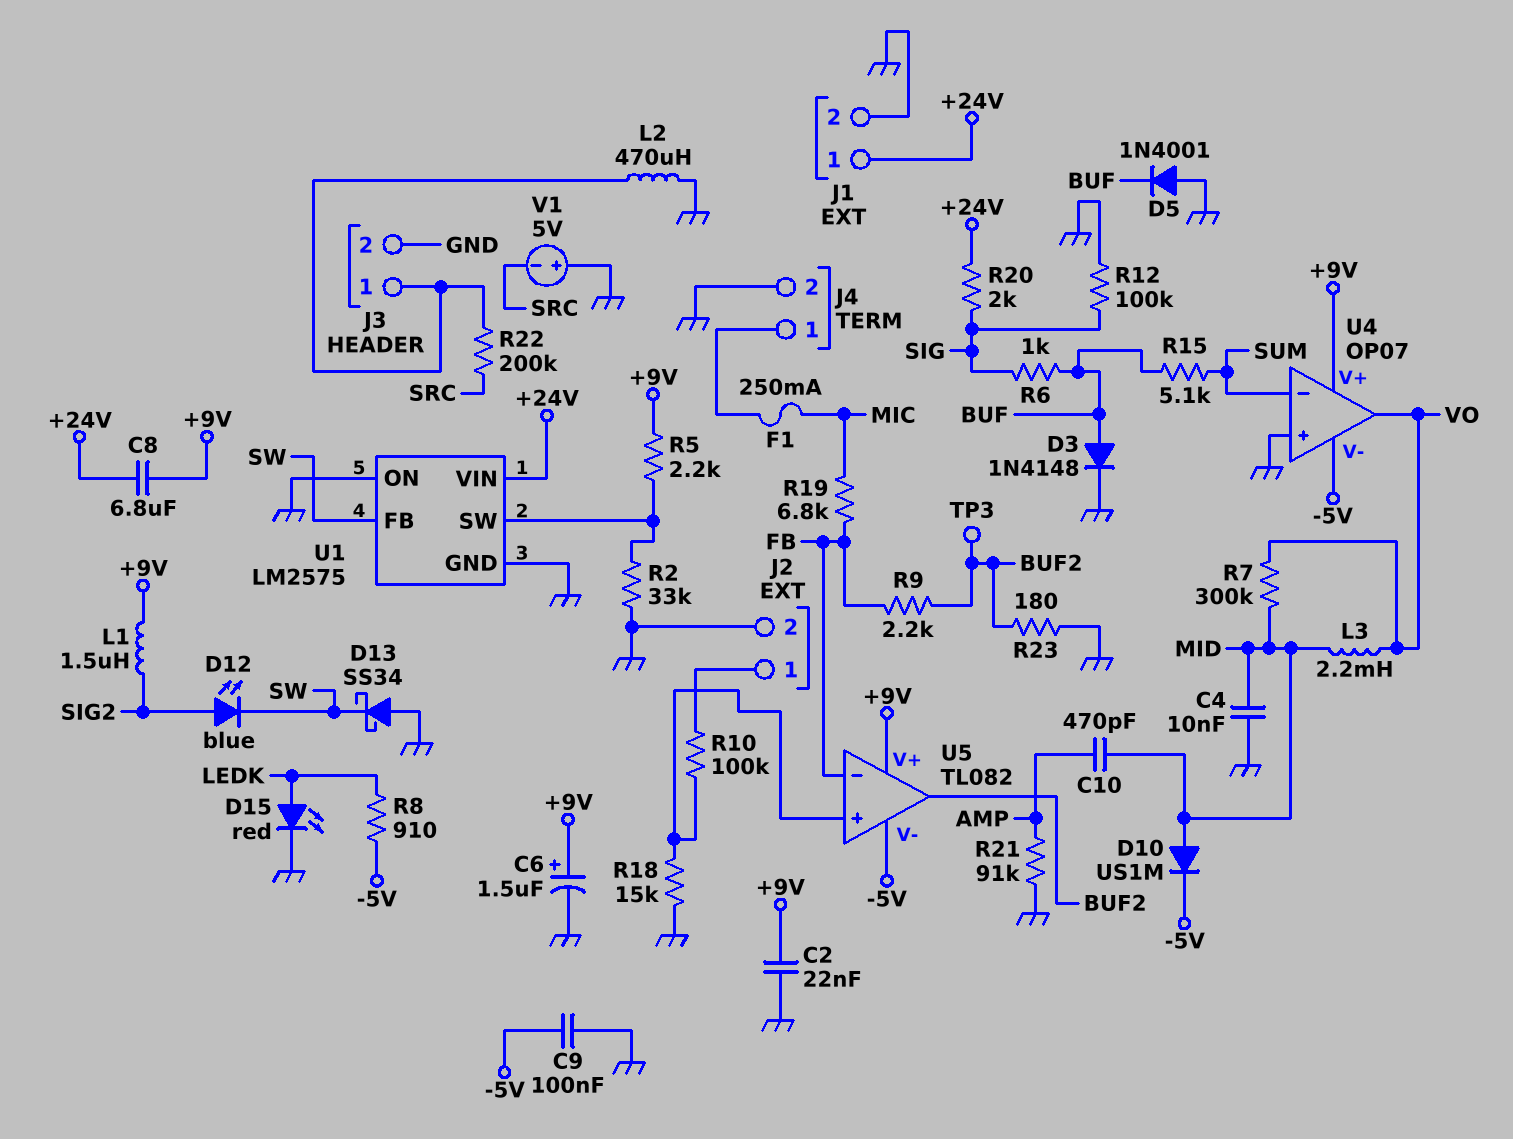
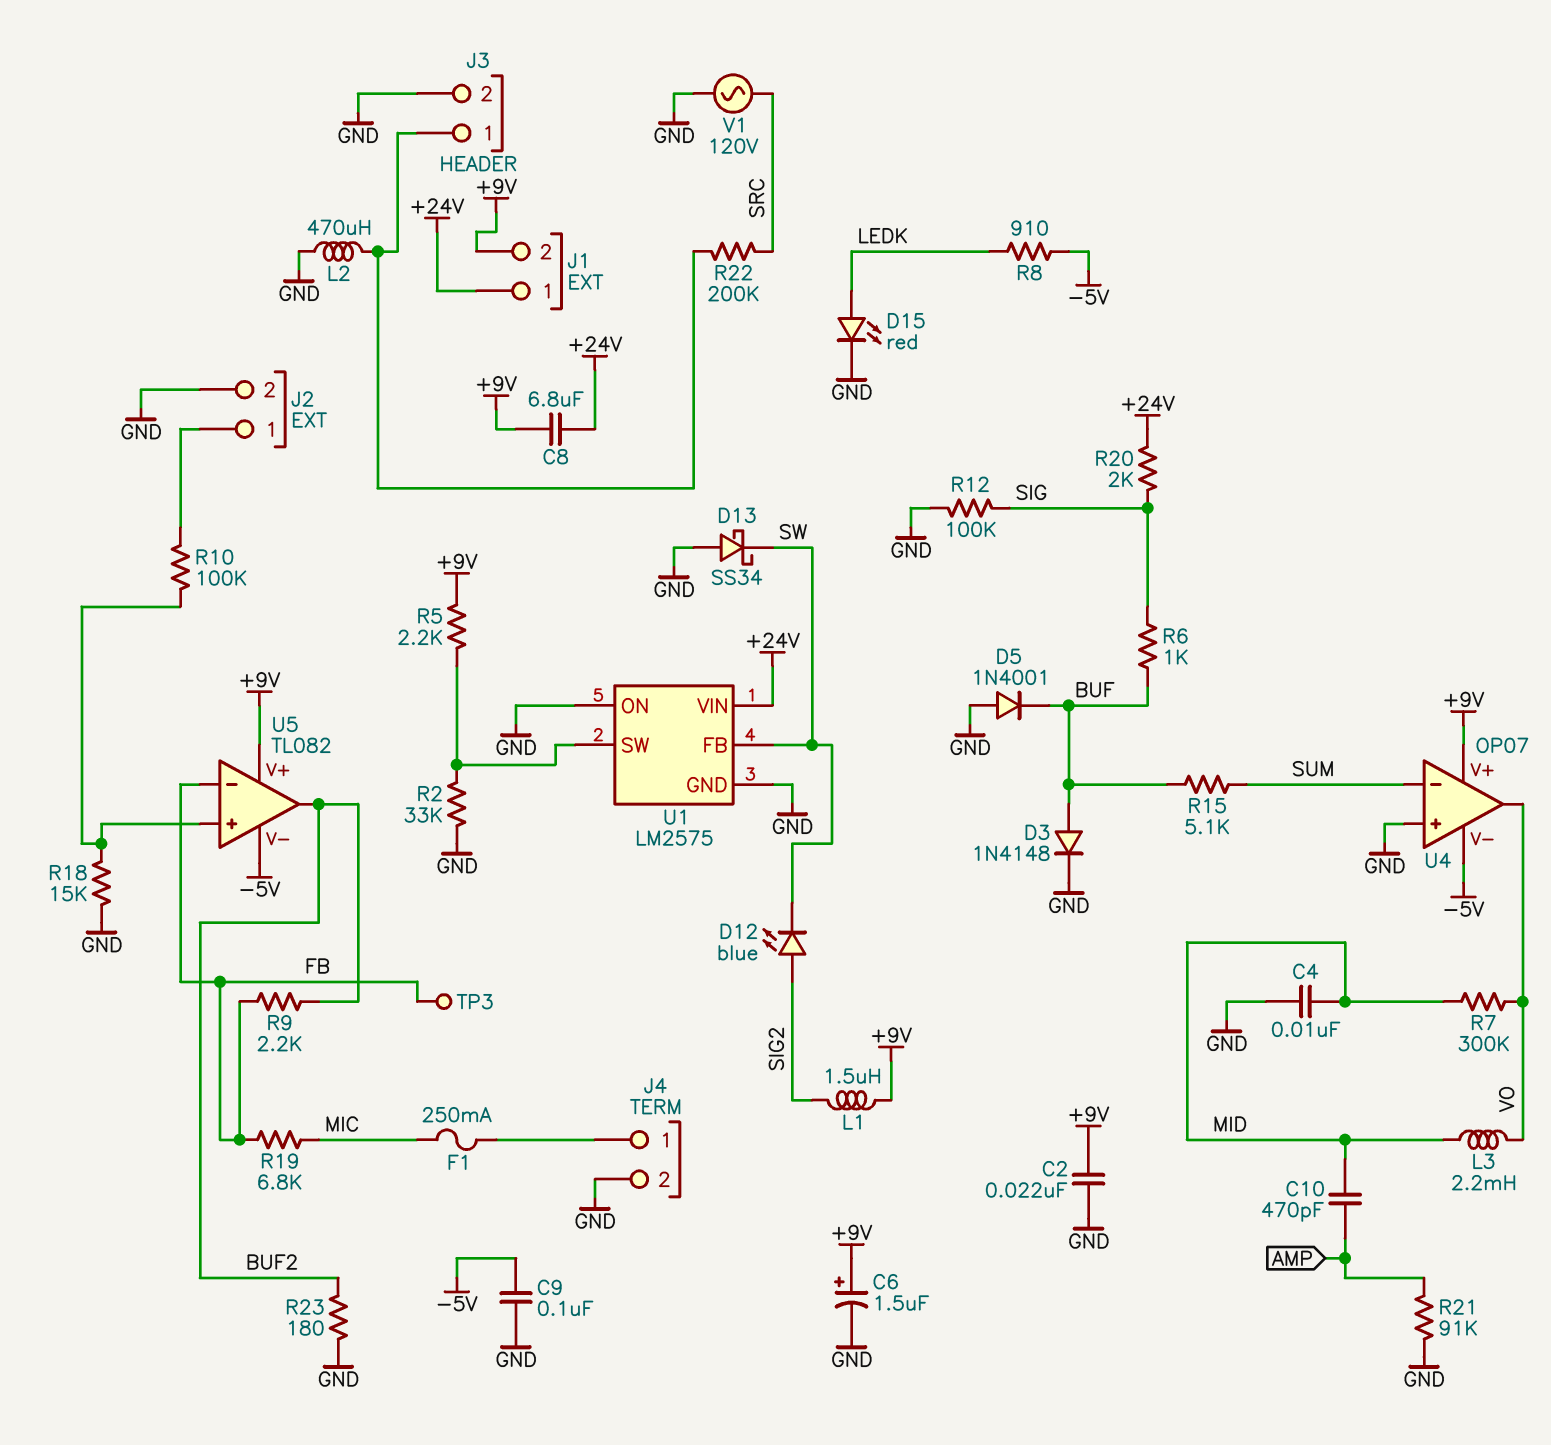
D10: diode US1M (A MID, K -5V) -> none
J1 pin 2: GND -> +9V
TP3: test point (BUF2) -> test point (FB)
V1: 5V (plus GND, minus SRC) -> AC 120V (GND, SRC)

